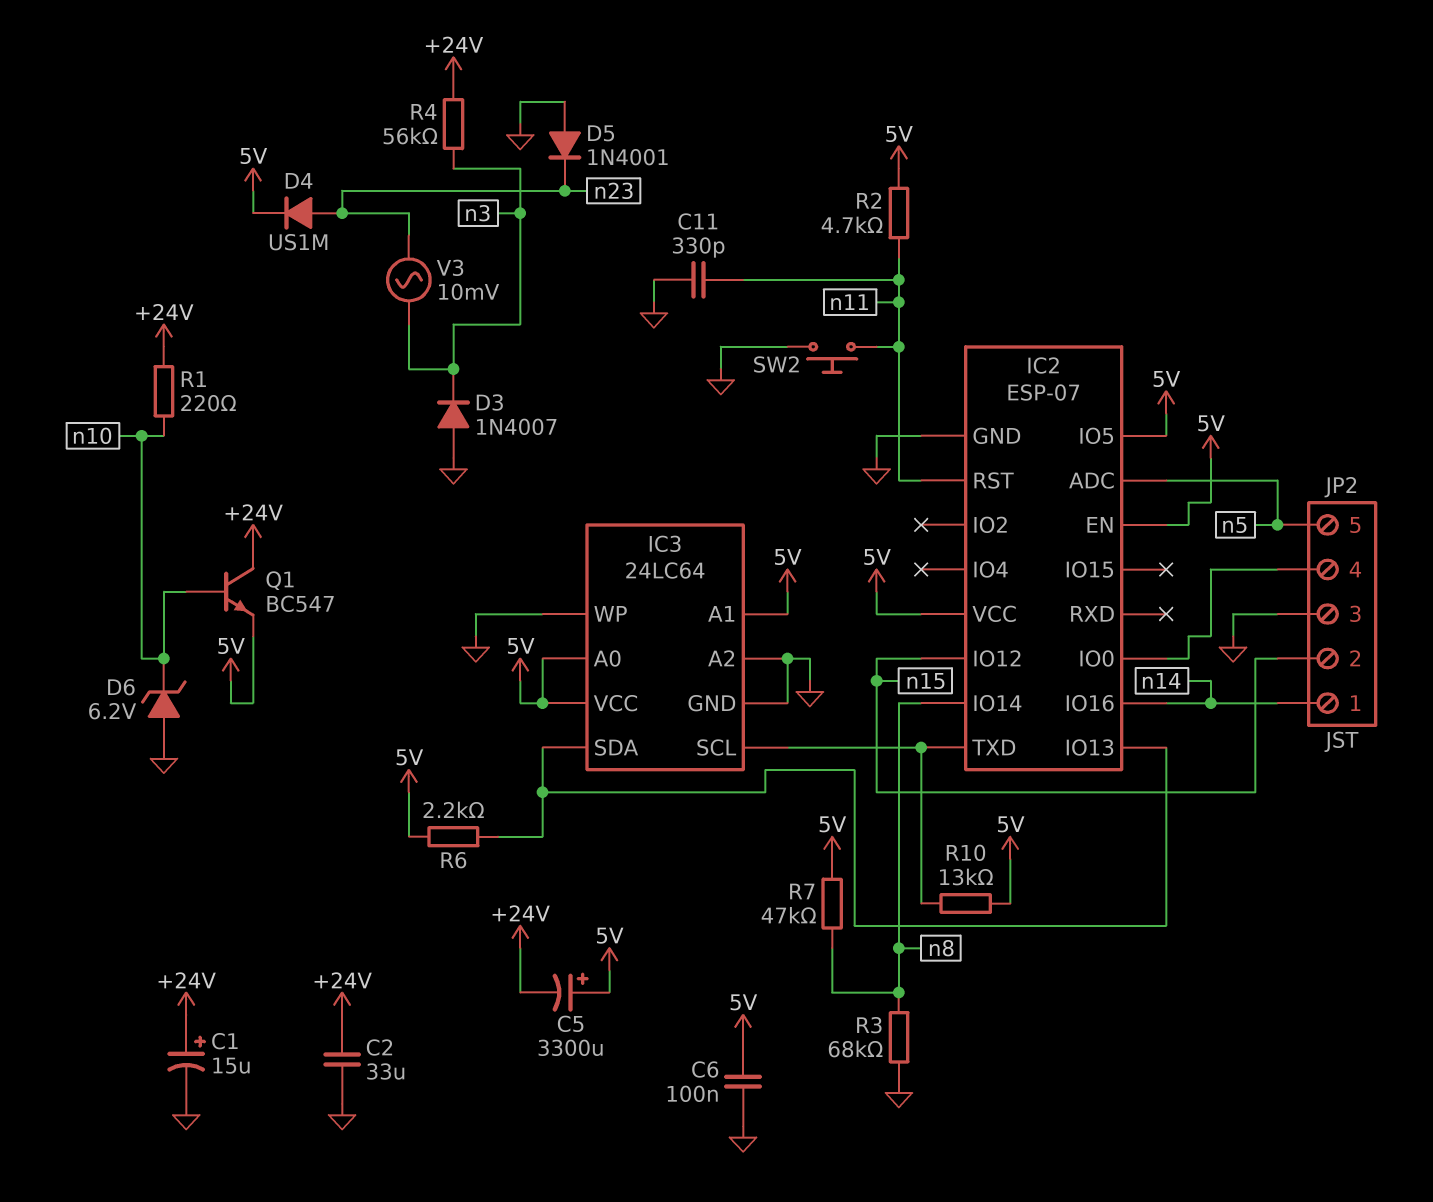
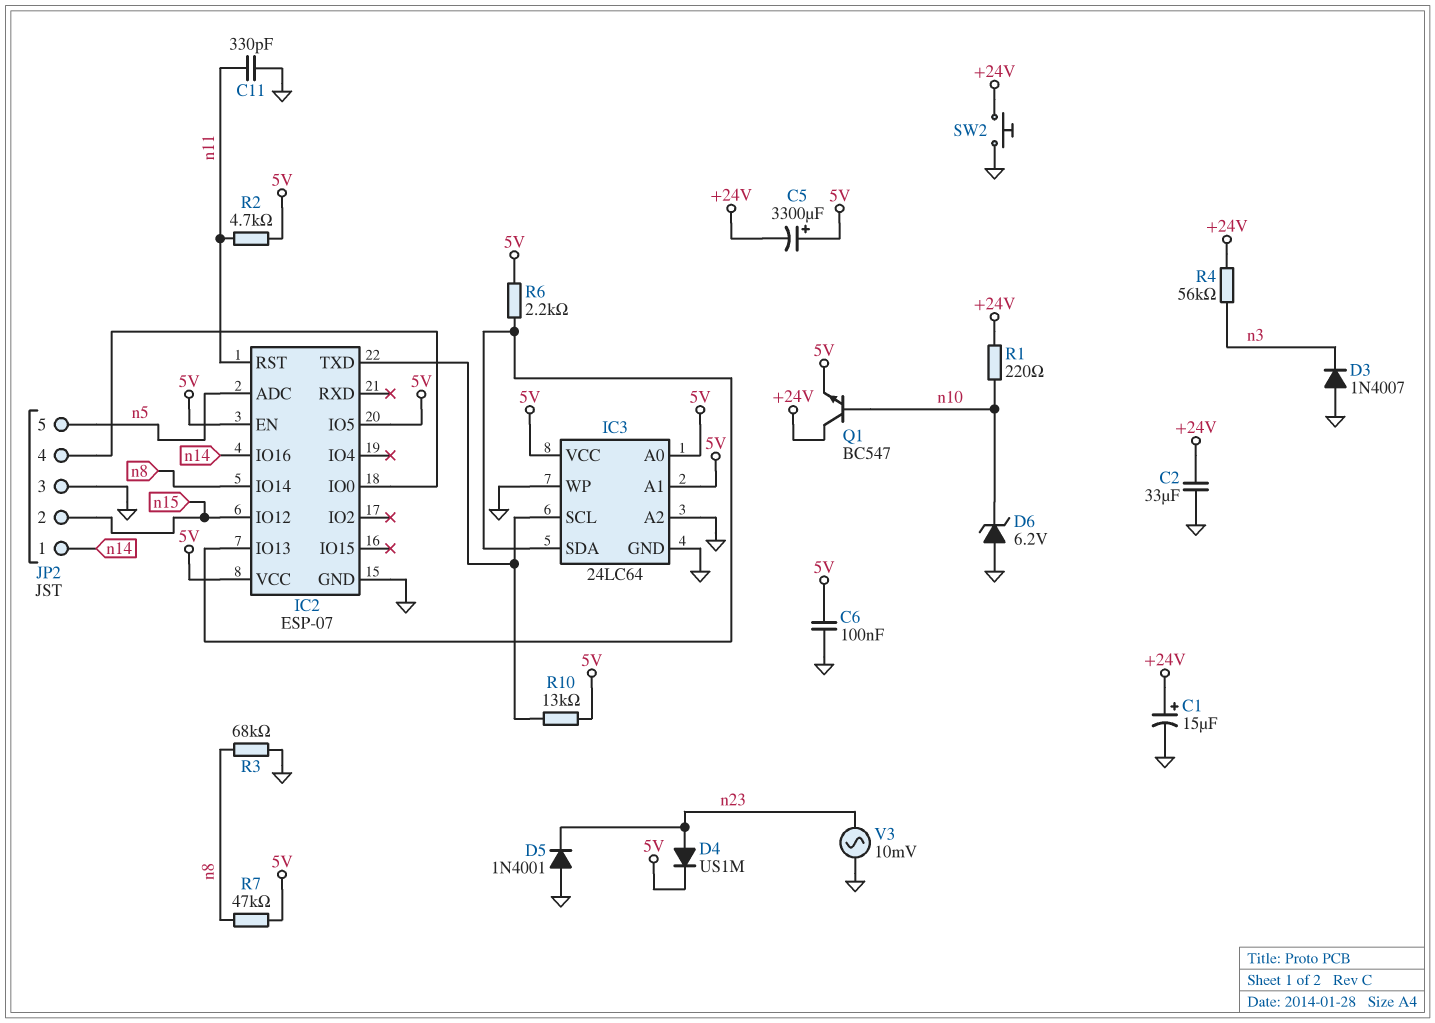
SW2: button (GND, n11) -> button (+24V, GND)
V3: AC 10mV (n3, n23) -> AC 10mV (GND, n23)

